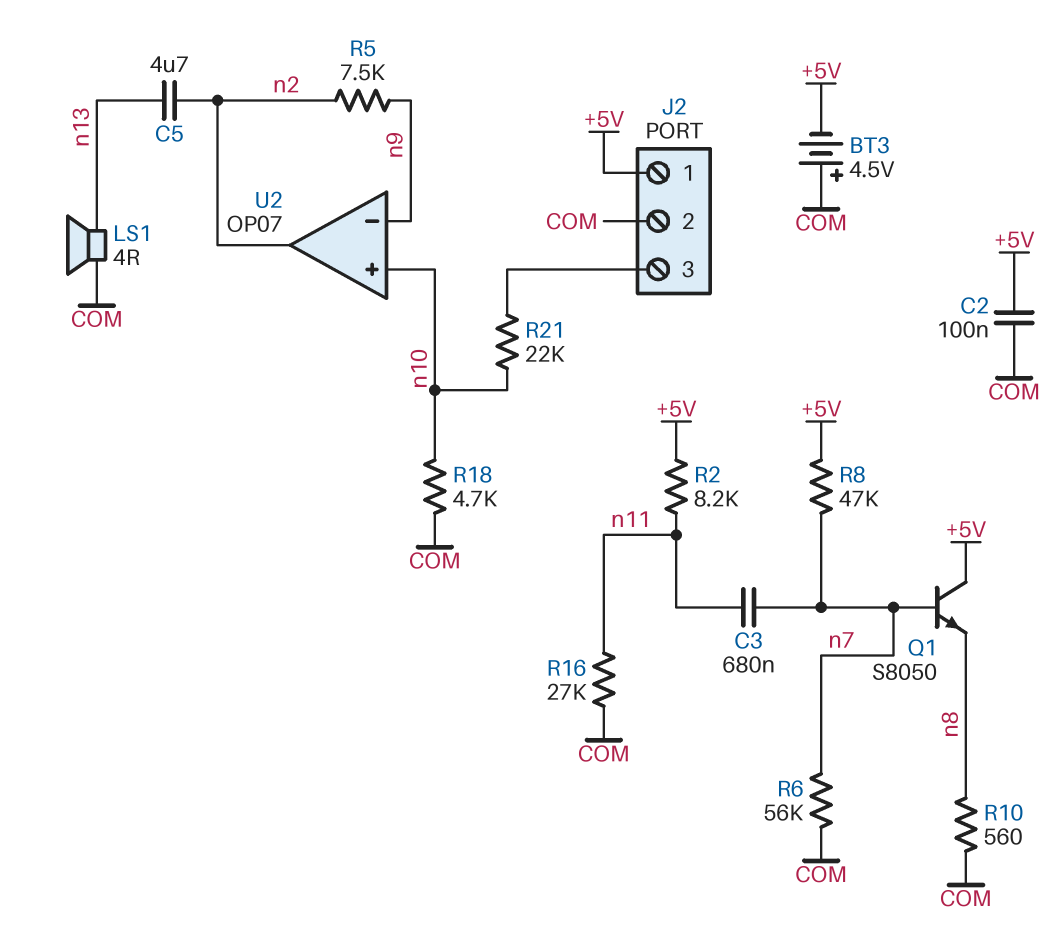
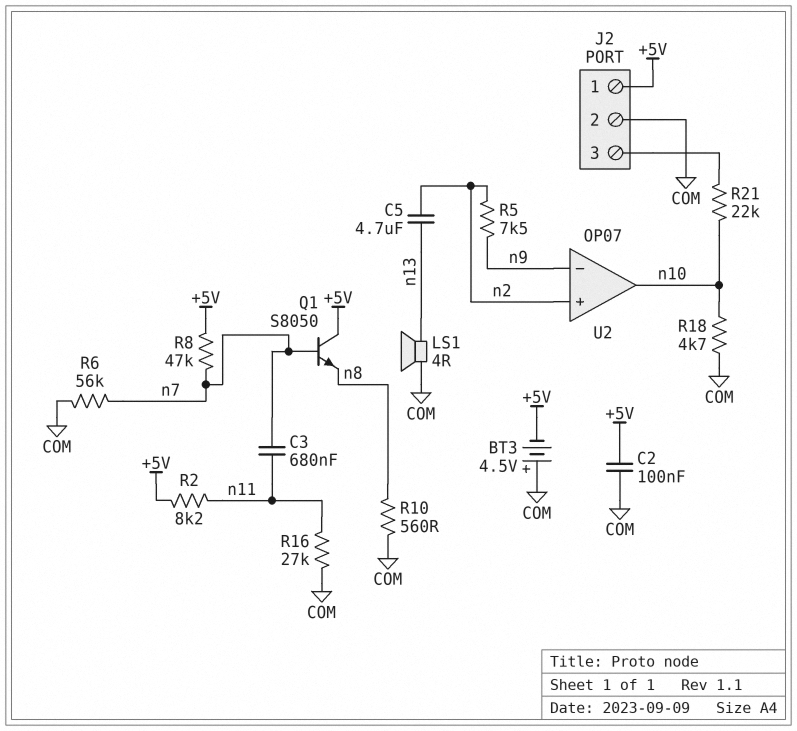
U2 pin in+: n10 -> n2
U2 pin out: n2 -> n10

